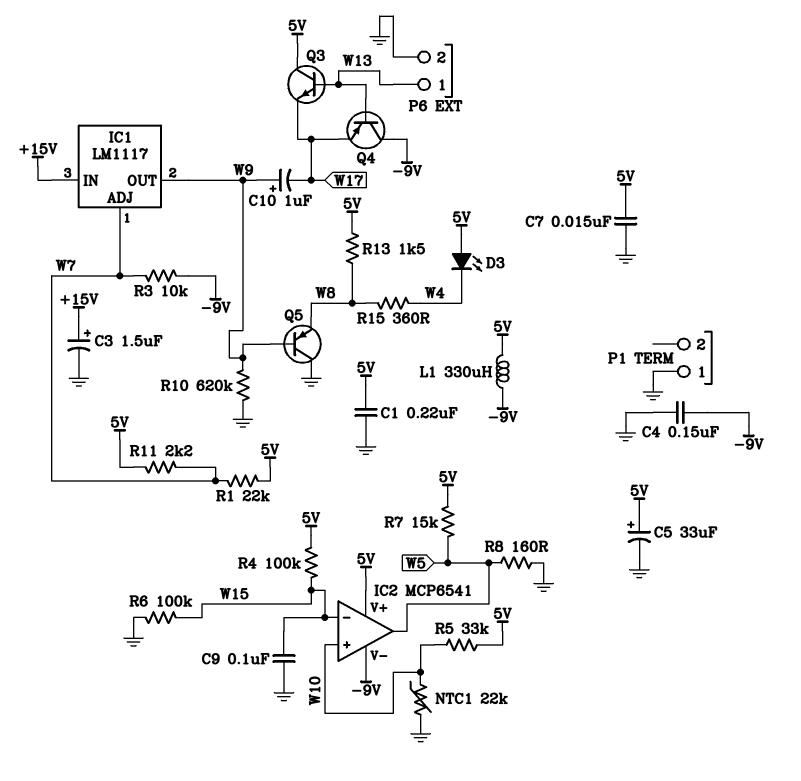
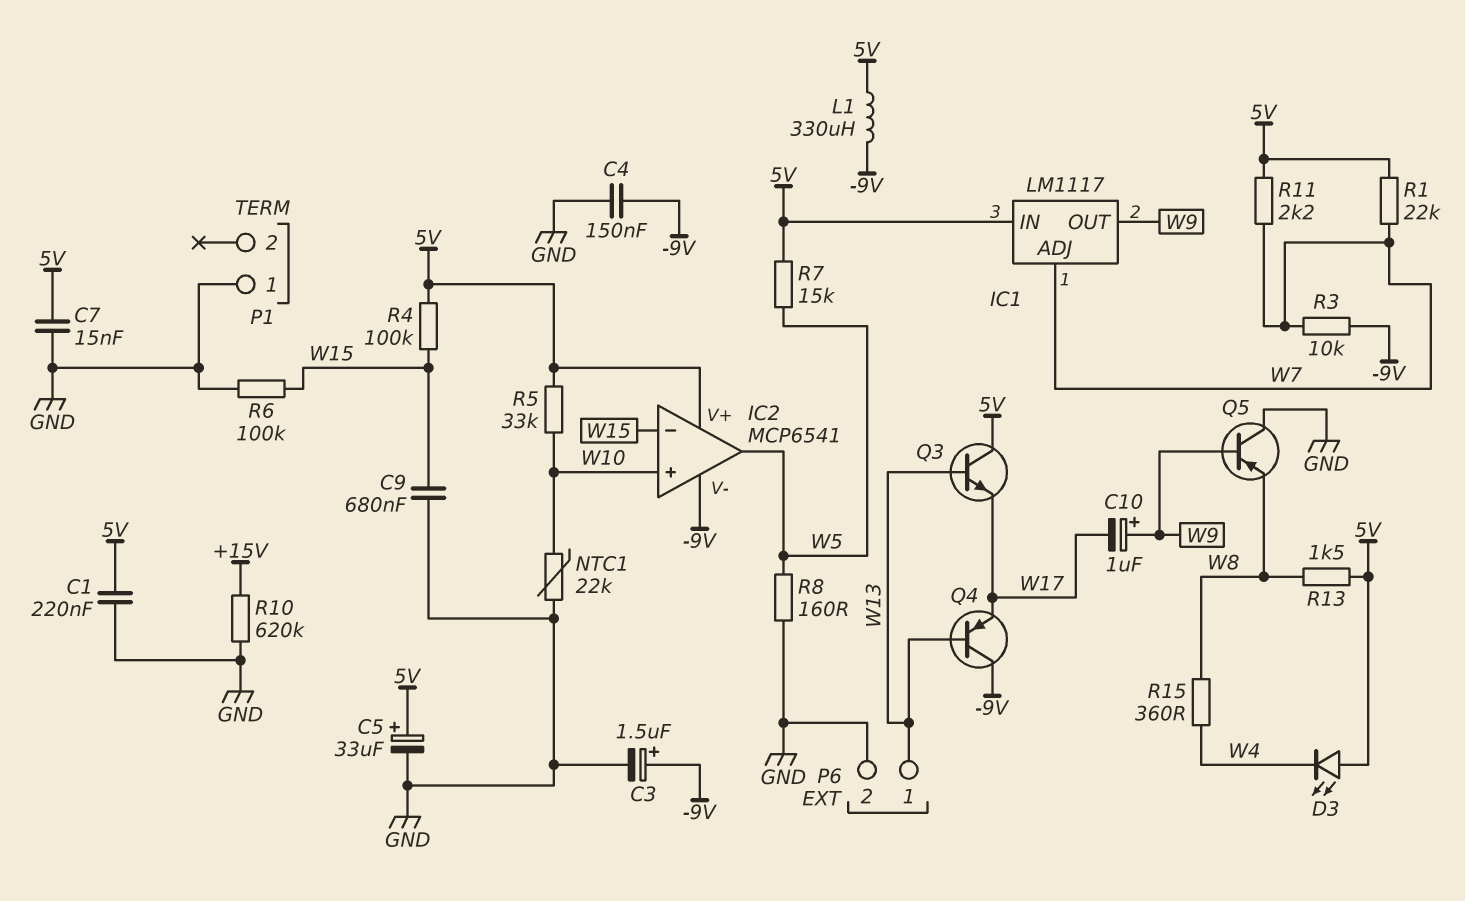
C3: 1.5uF (plus +15V, minus GND) -> 1.5uF (plus -9V, minus GND)
C9: 100nF (GND, W15) -> 680nF (GND, W15)
IC1 pin IN: +15V -> 5V
R10: 620k (GND, W9) -> 620k (+15V, GND)

